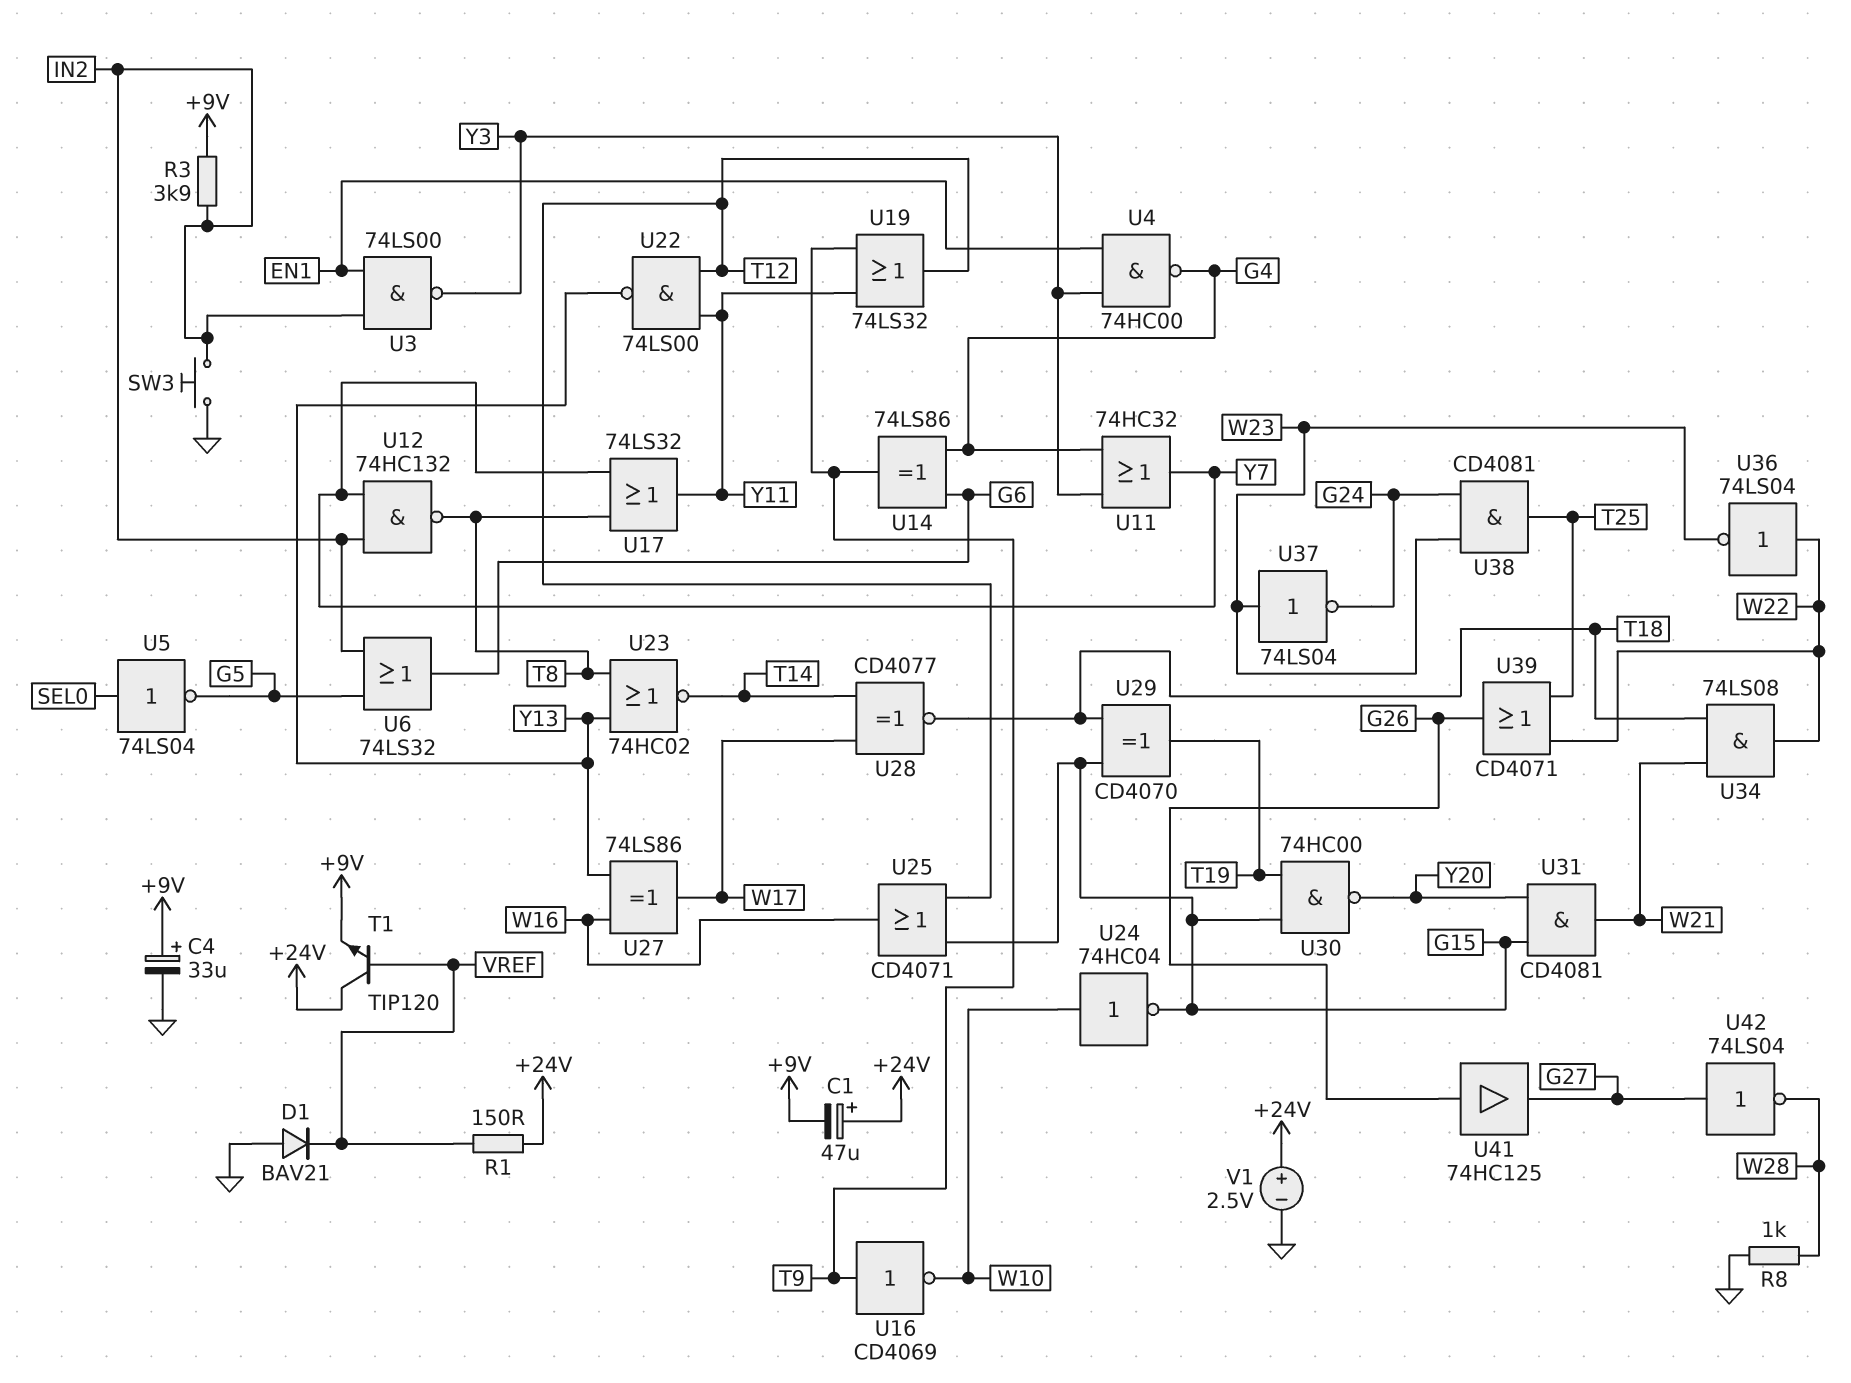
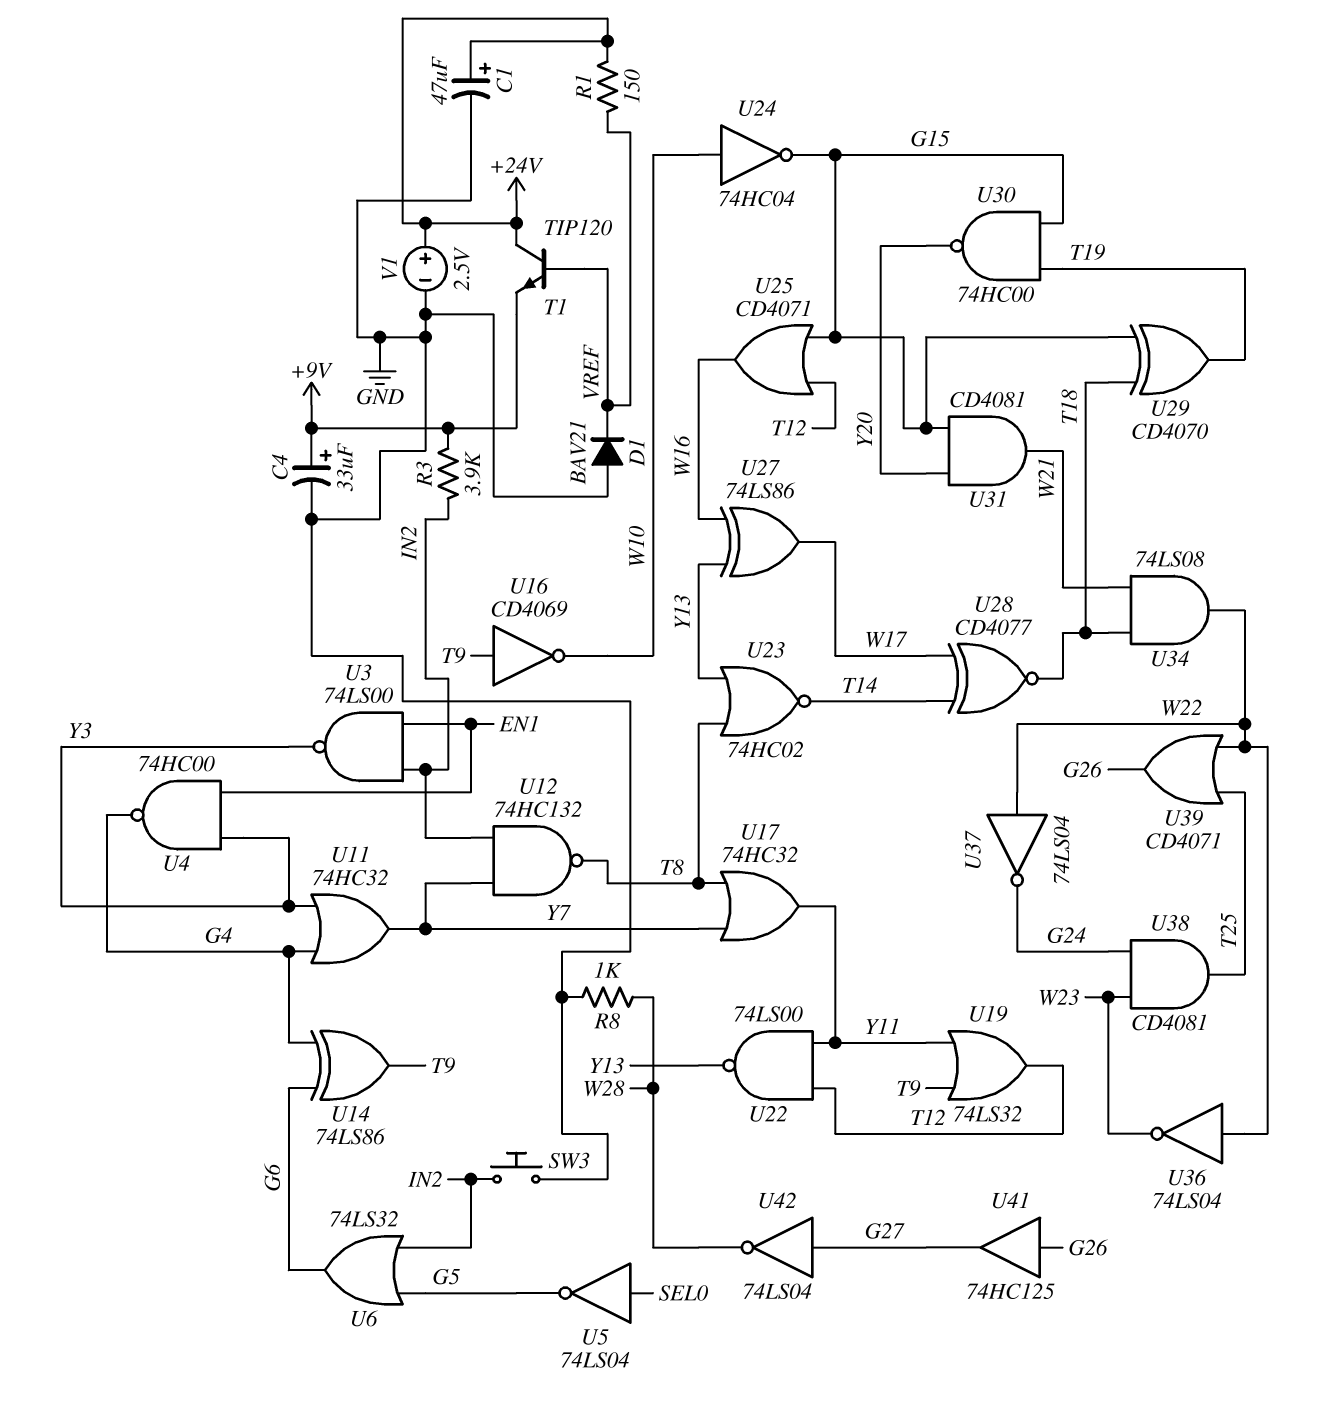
C1: 47uF (plus +24V, minus +9V) -> 47uF (plus +24V, minus GND)
U17: OR 74LS32 (in T8, in Y7, out Y11) -> OR 74HC32 (in T8, in Y7, out Y11)
U37: NOT 74LS04 (in W23, out G24) -> NOT 74LS04 (in W22, out G24)

